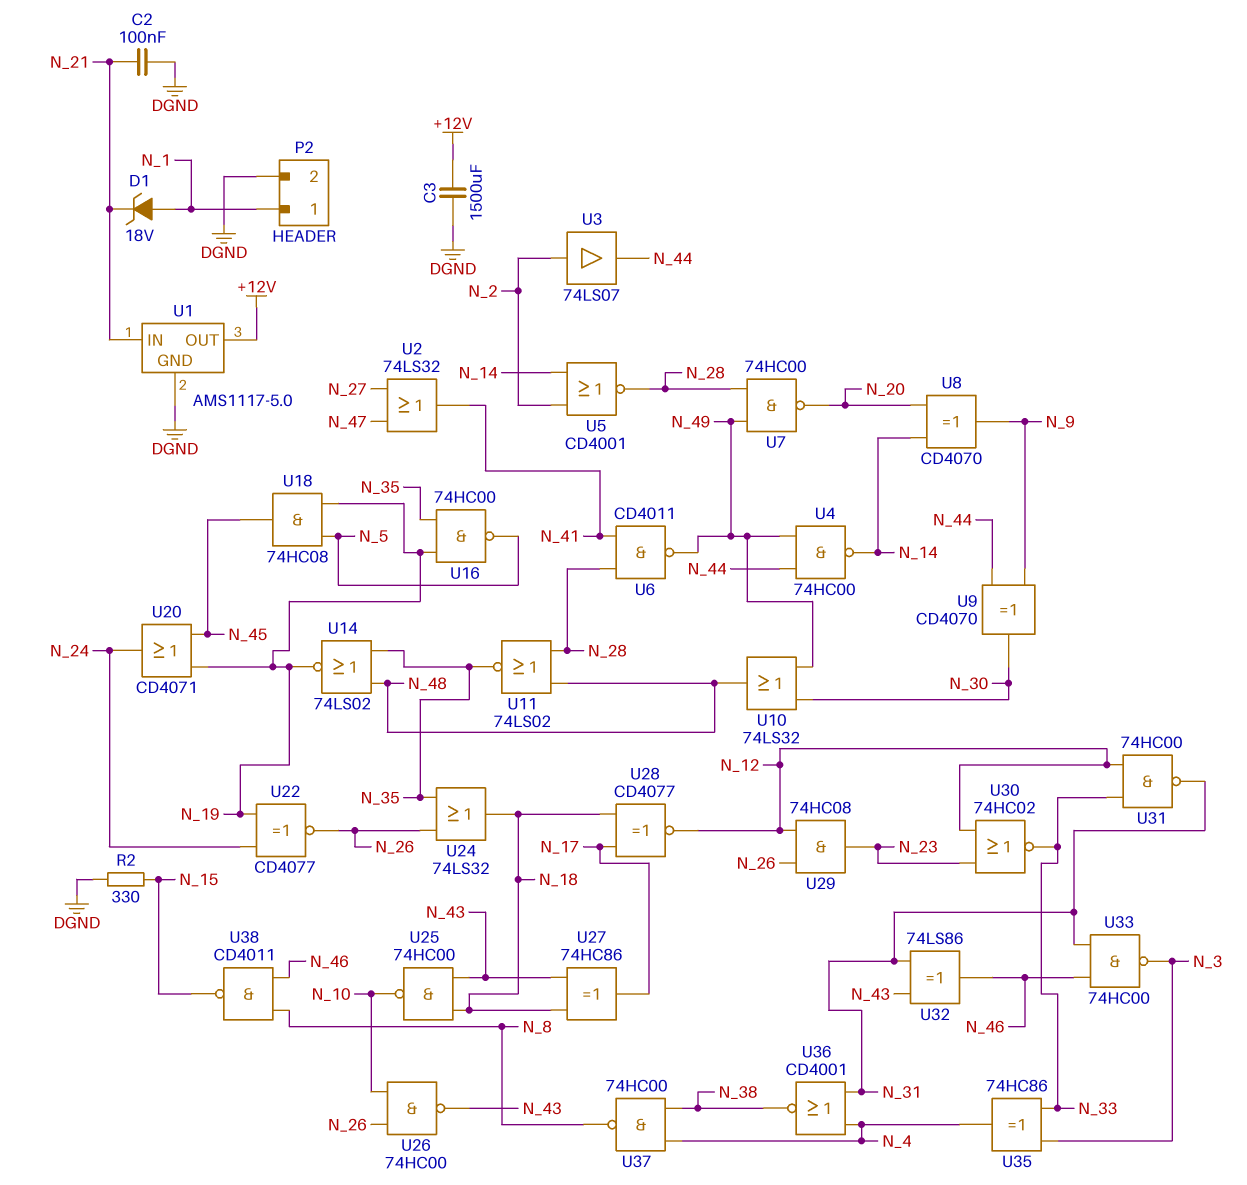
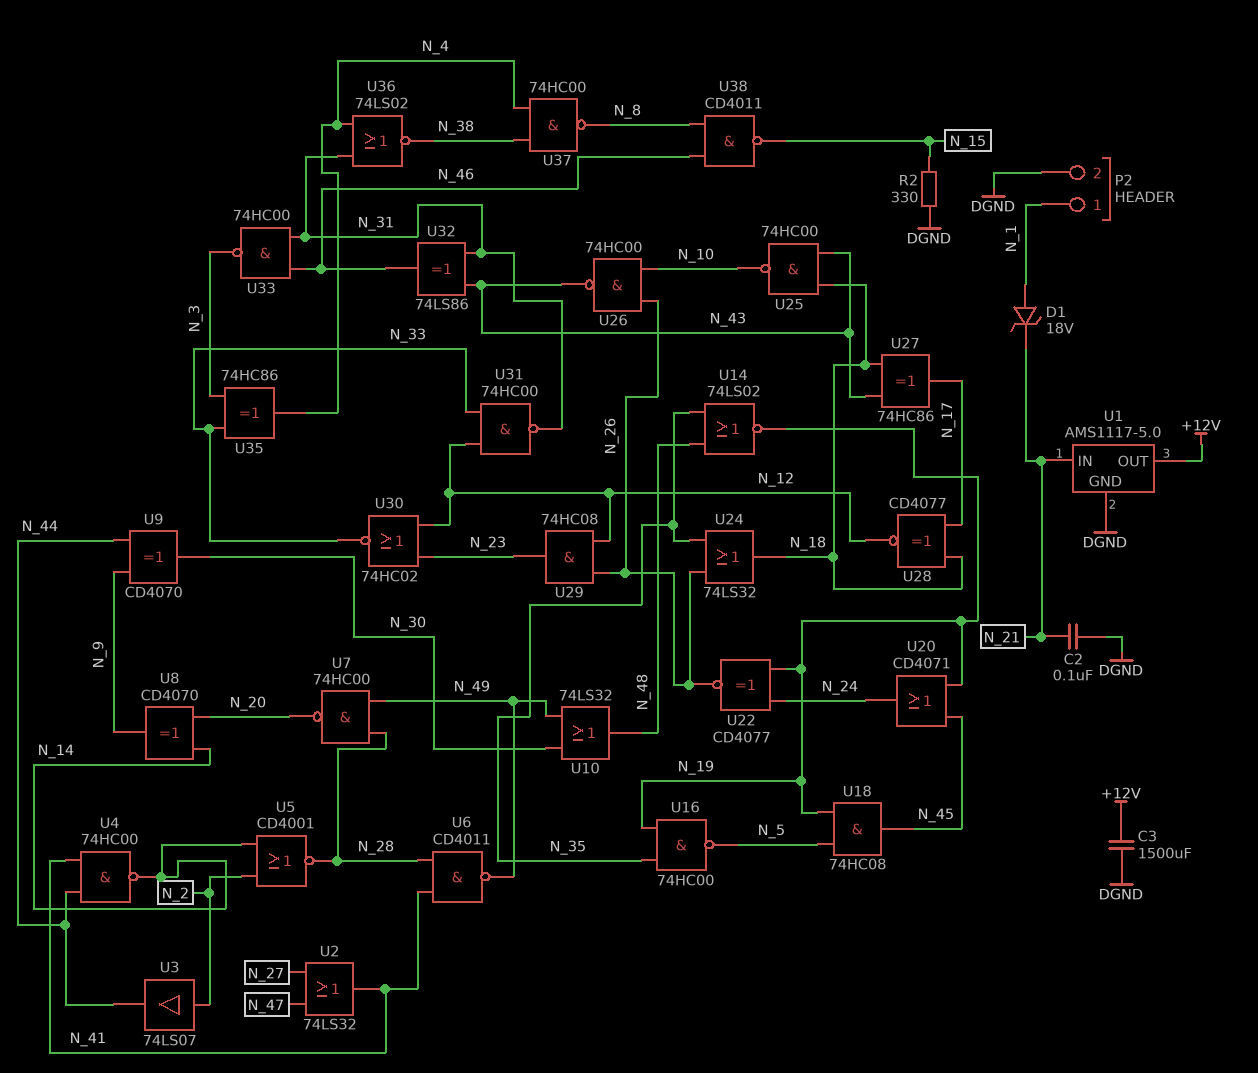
U4: NAND 74HC00 (in N_44, in N_49, out N_14) -> NAND 74HC00 (in N_41, in N_44, out N_14)
U11: NOR 74LS02 (in N_28, in N_48, out N_35) -> none
U36: NOR CD4001 (in N_4, in N_31, out N_38) -> NOR 74LS02 (in N_4, in N_31, out N_38)

